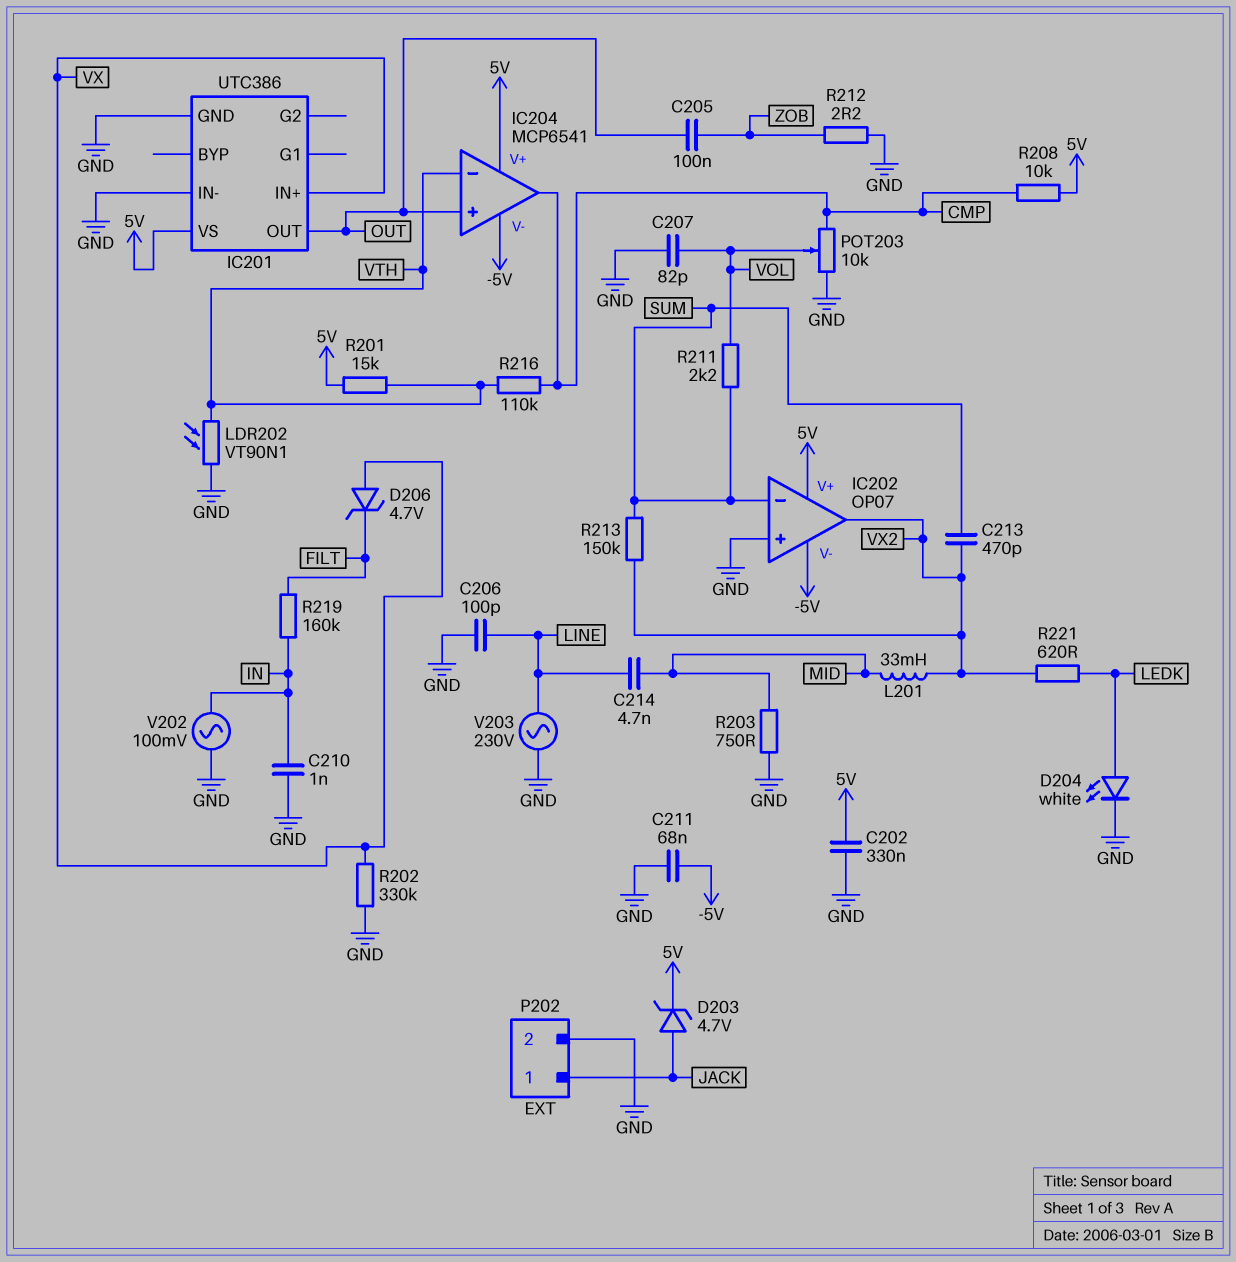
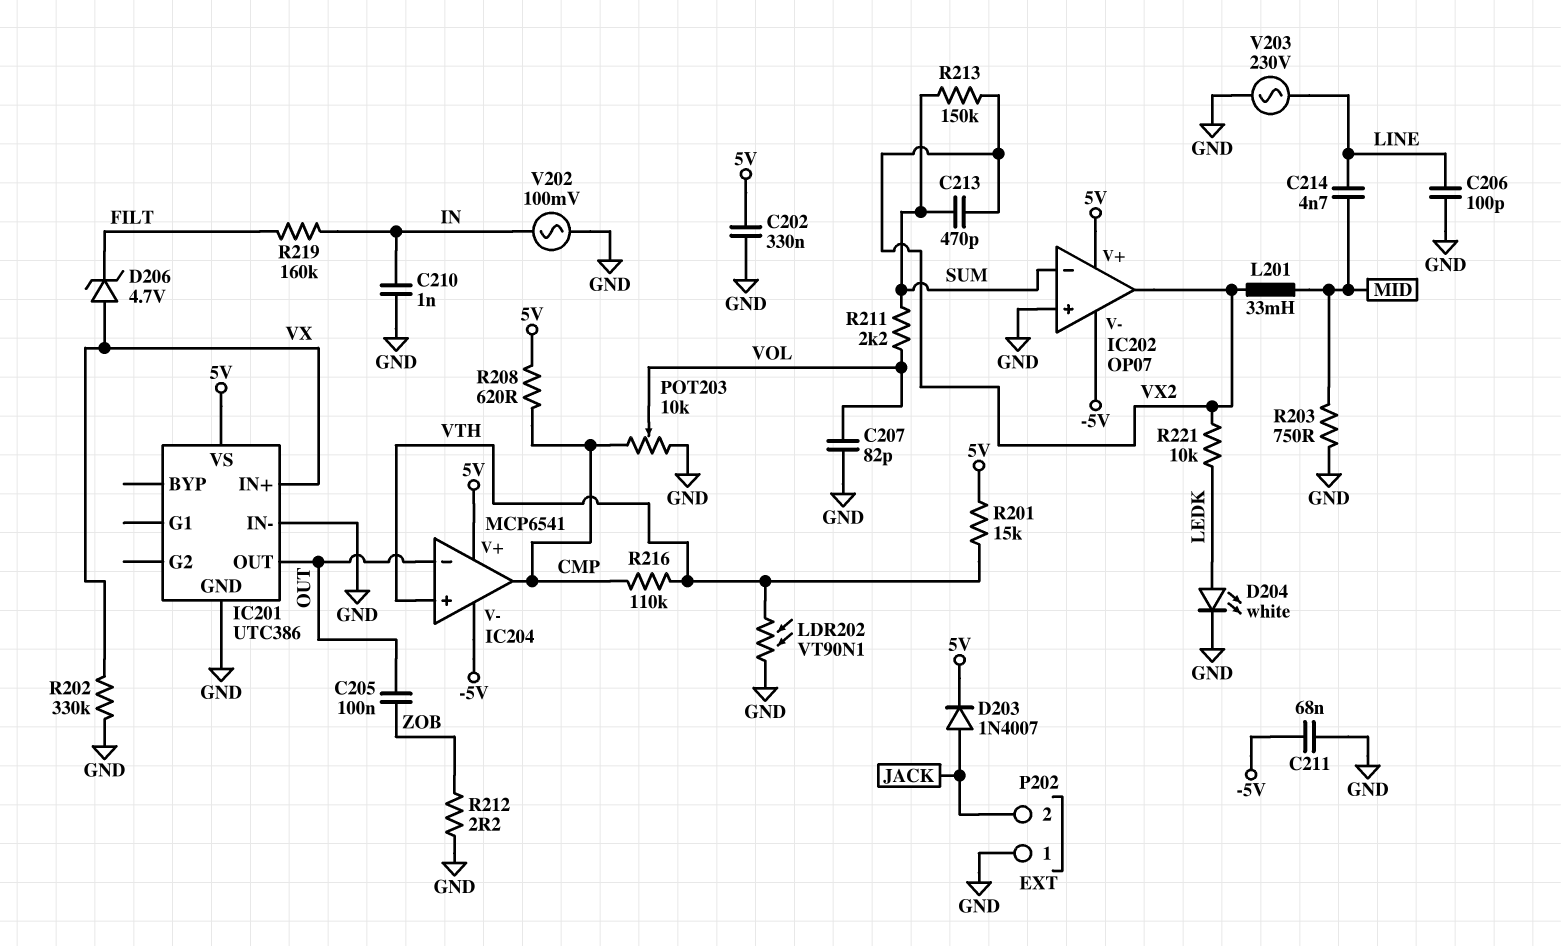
D203: zener 4.7V (A JACK, K 5V) -> diode 1N4007 (A JACK, K 5V)
IC204 pin in+: OUT -> VTH
IC204 pin in-: VTH -> OUT
P202 pin 1: JACK -> GND
P202 pin 2: GND -> JACK
R208: 10k (5V, CMP) -> 620 (5V, CMP)
R221: 620 (LEDK, VX2) -> 10k (LEDK, VX2)

